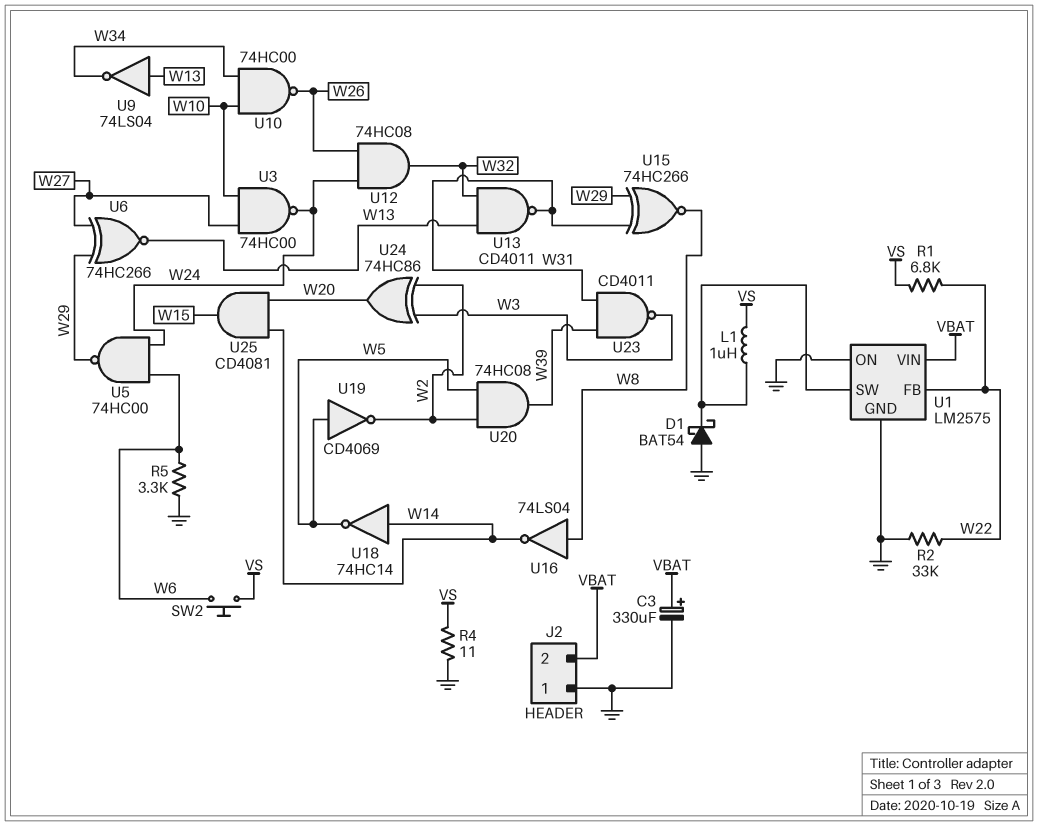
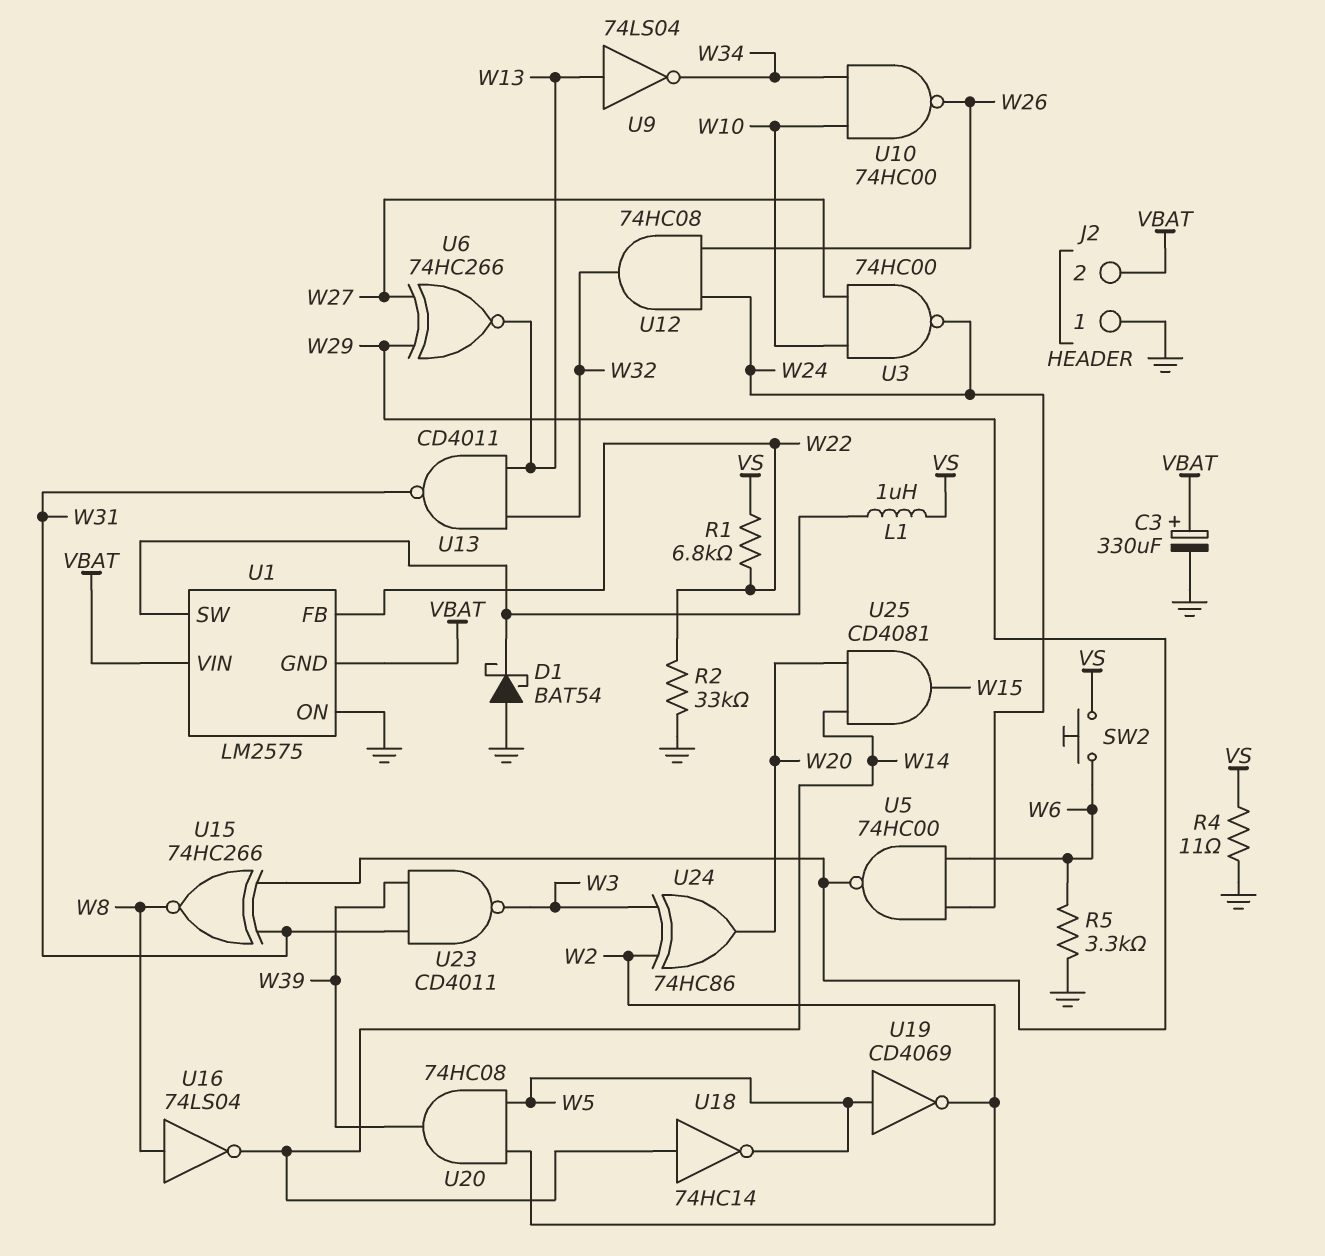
U1 pin GND: GND -> VBAT

